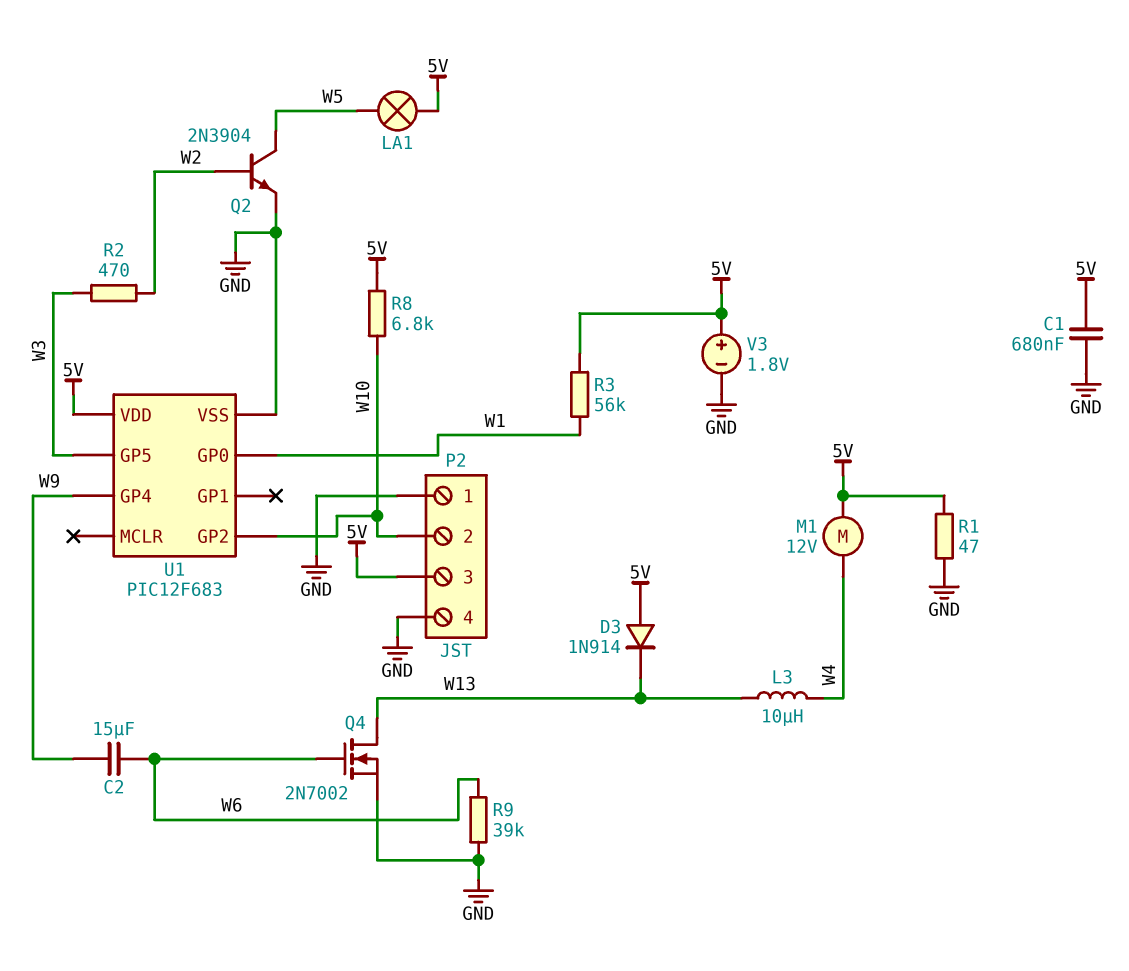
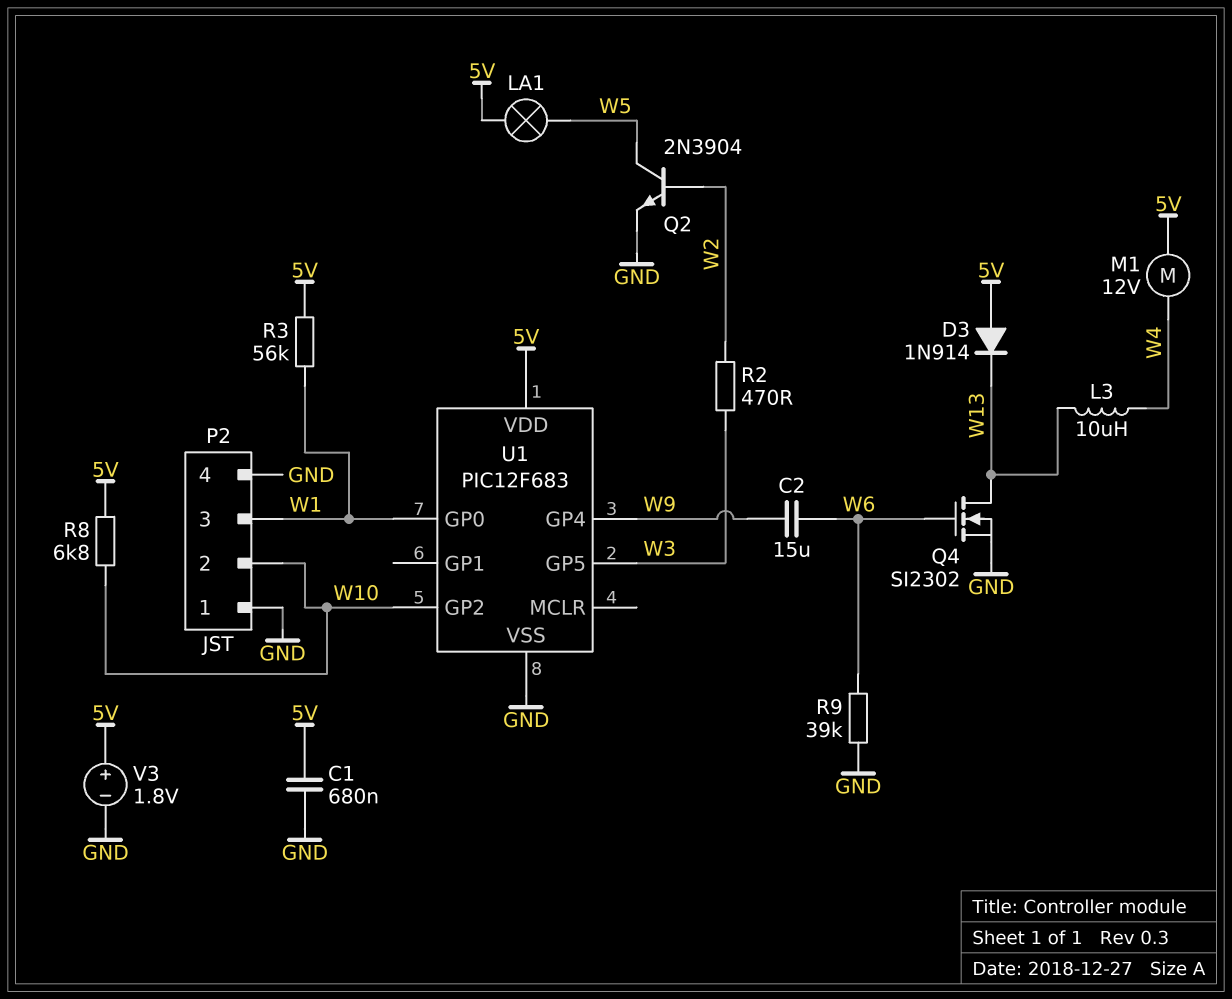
P2 pin 3: 5V -> W1
Q4: NMOS 2N7002 (G W6, D W13, S GND) -> NMOS SI2302 (G W6, D W13, S GND)
R1: 47 (5V, GND) -> none

